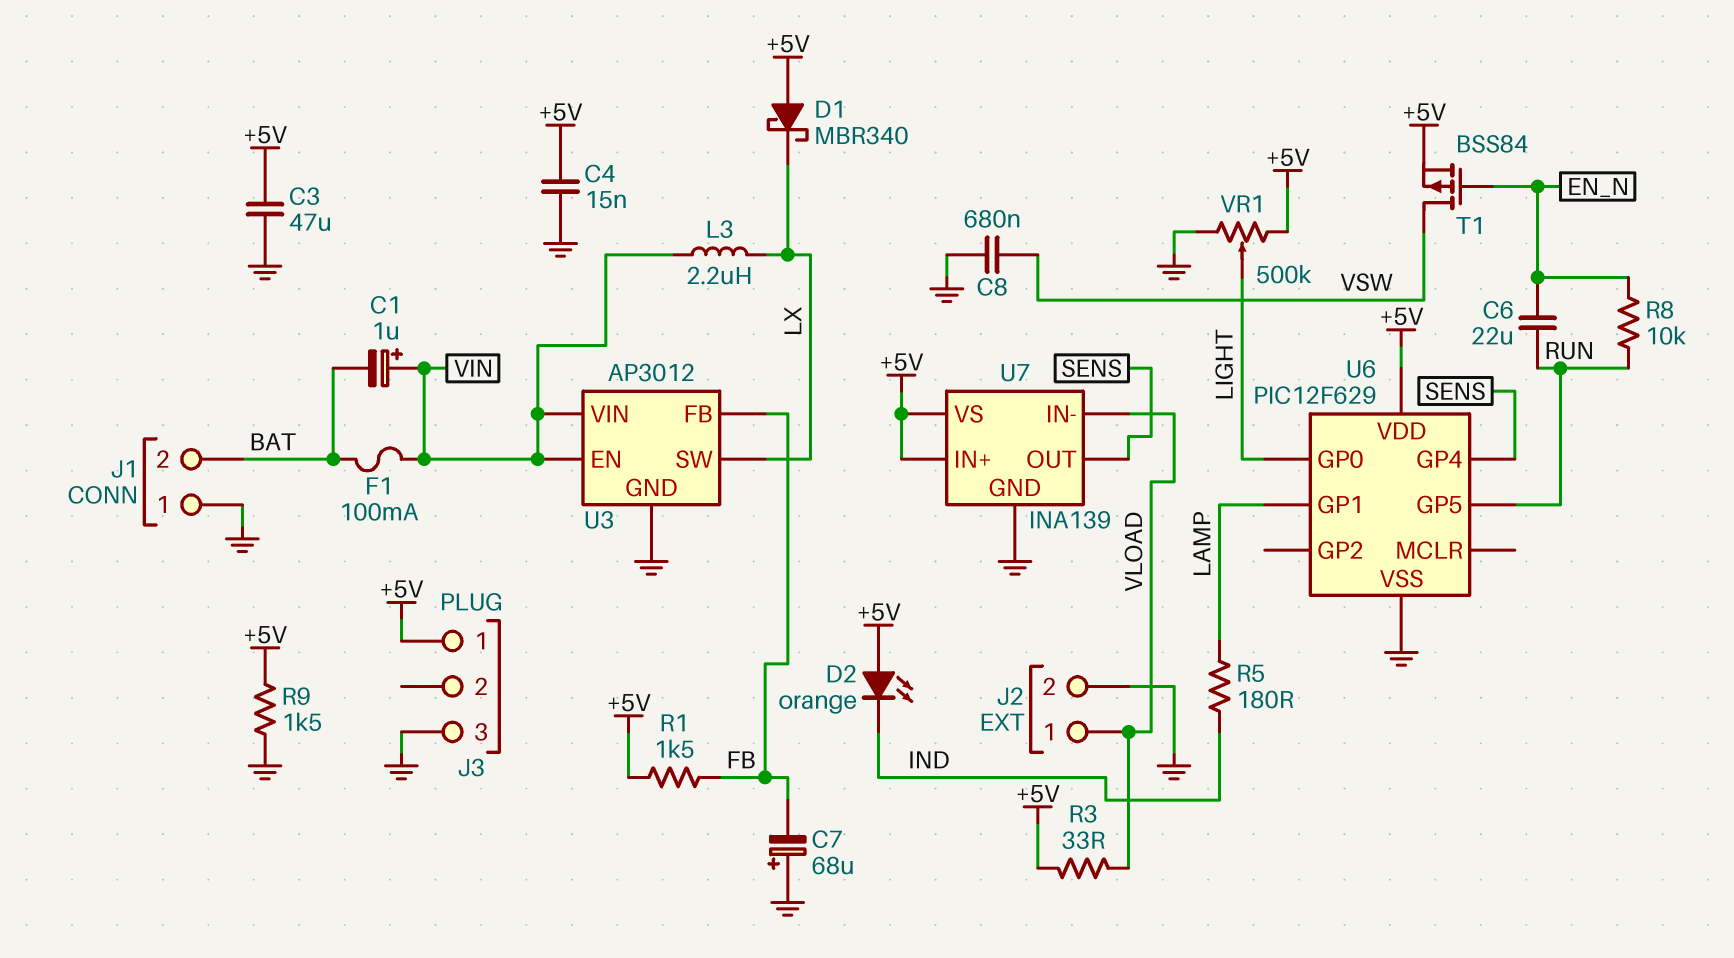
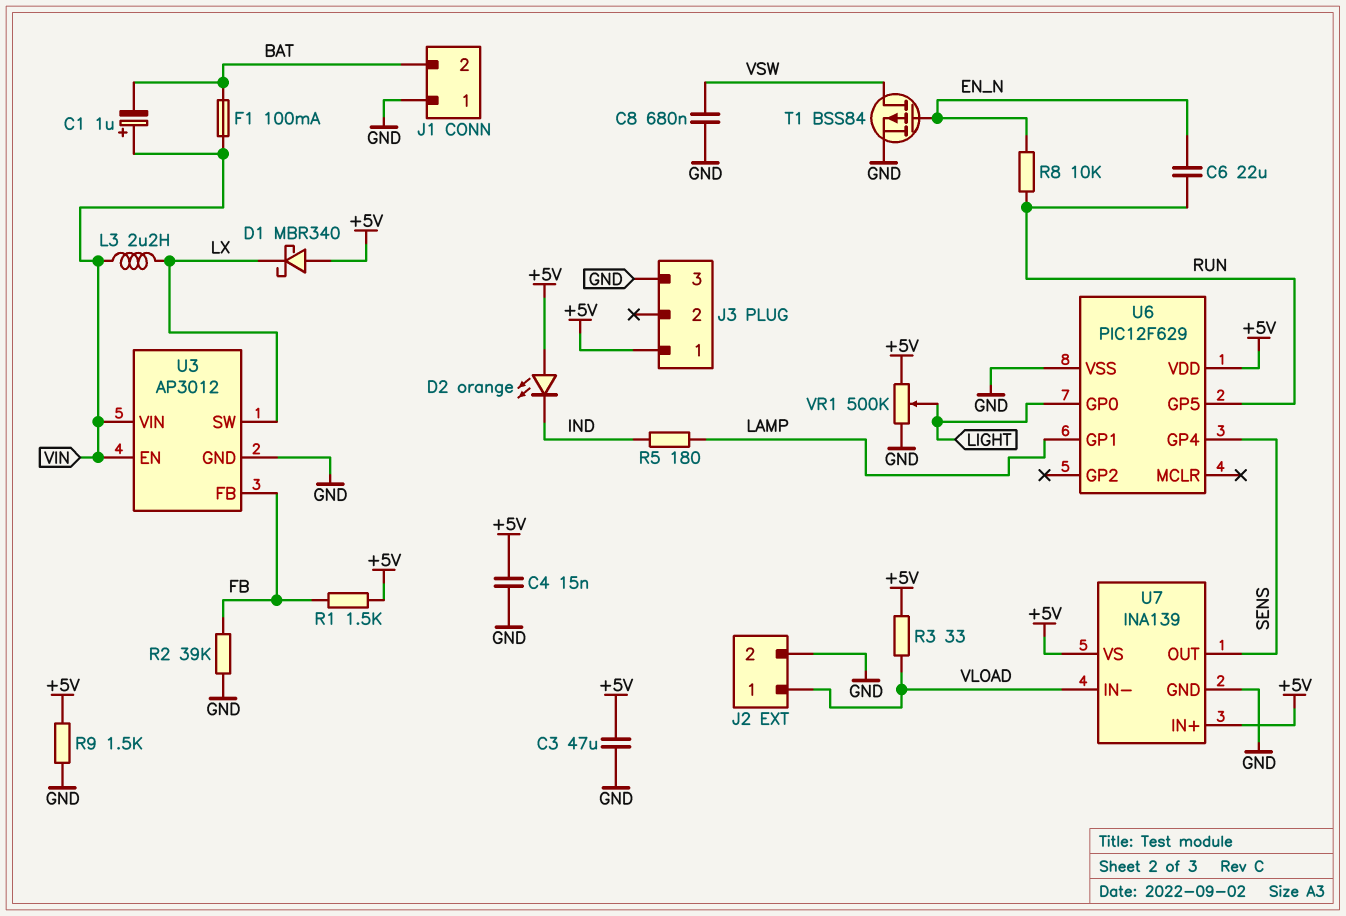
C7: 68uF (plus GND, minus FB) -> none
R2: none -> 39k (FB, GND)
T1: PMOS BSS84 (G EN_N, D VSW, S +5V) -> PMOS BSS84 (G EN_N, D VSW, S GND)

